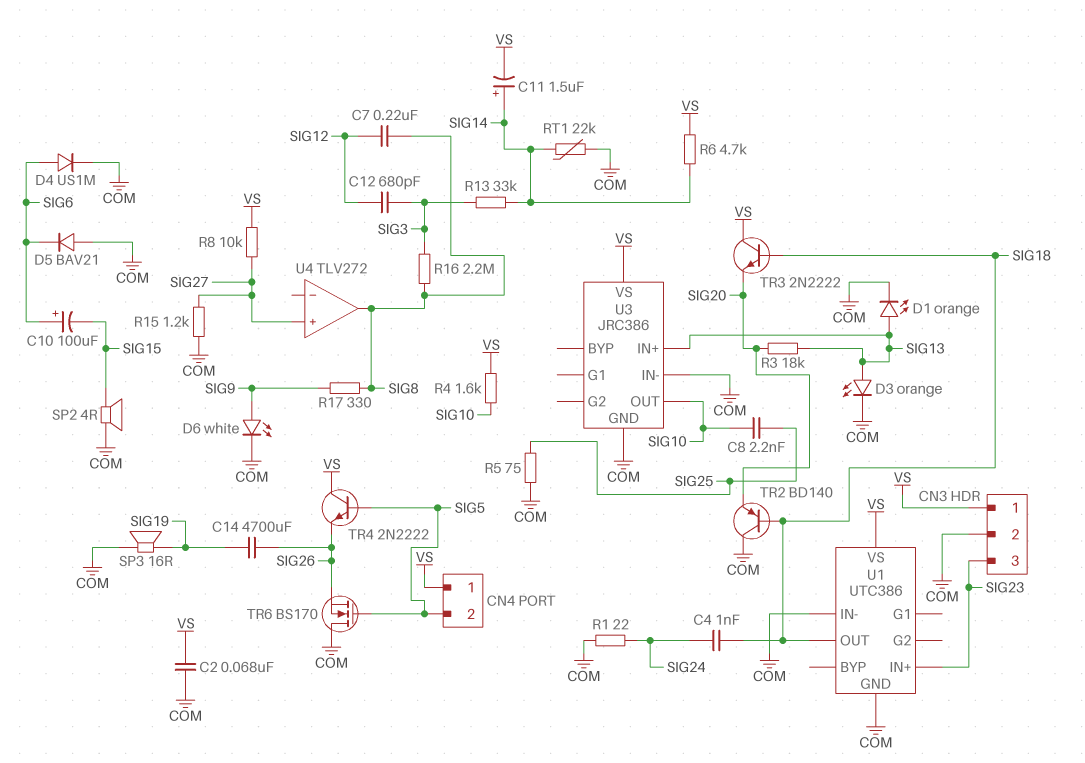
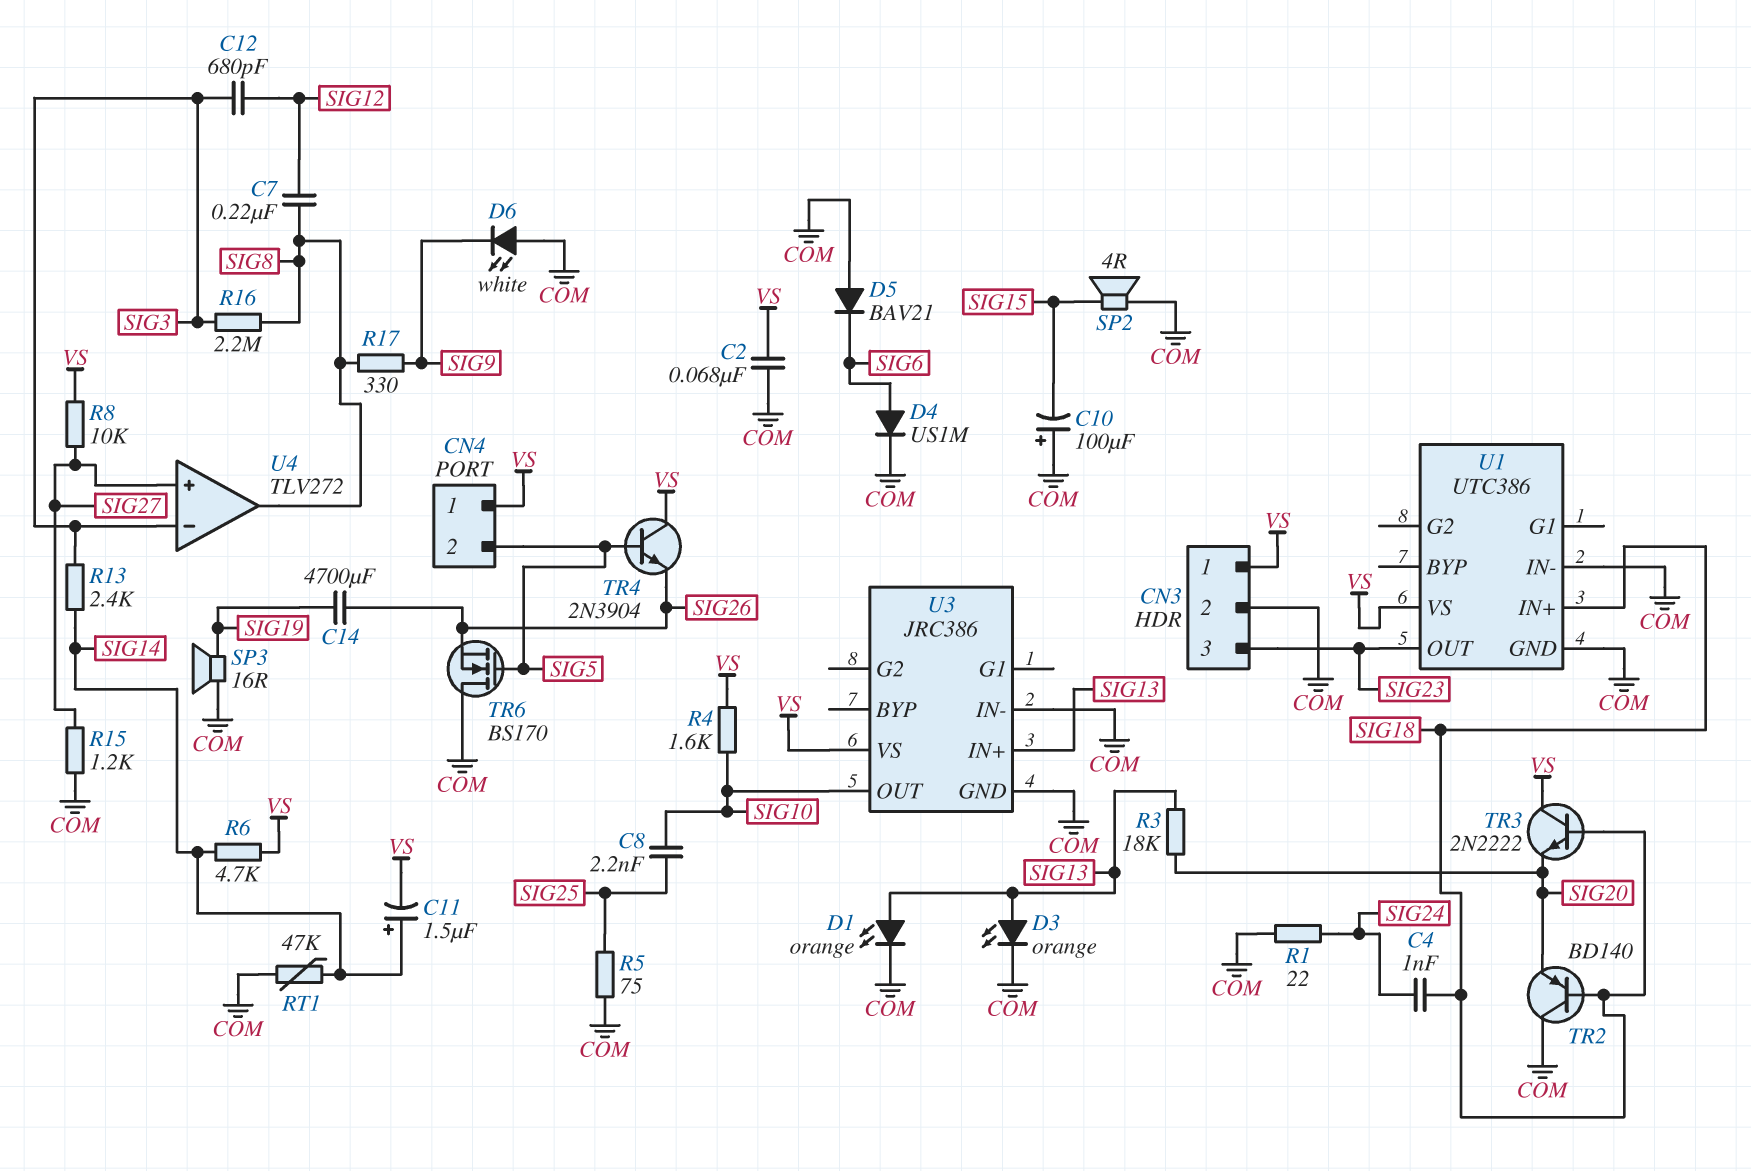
C10: 100uF (plus SIG6, minus SIG15) -> 100uF (plus COM, minus SIG15)
D6: LED white (A SIG9, K COM) -> LED white (A COM, K SIG9)
R13: 33k (SIG3, SIG14) -> 2.4k (SIG3, SIG14)
RT1: 22k (COM, SIG14) -> 47k (COM, SIG14)
TR4: NPN 2N2222 (B SIG5, C VS, E SIG26) -> NPN 2N3904 (B SIG5, C VS, E SIG26)
U1 pin IN+: SIG23 -> SIG18
U1 pin OUT: SIG18 -> SIG23
U4 pin in-: none -> SIG3

